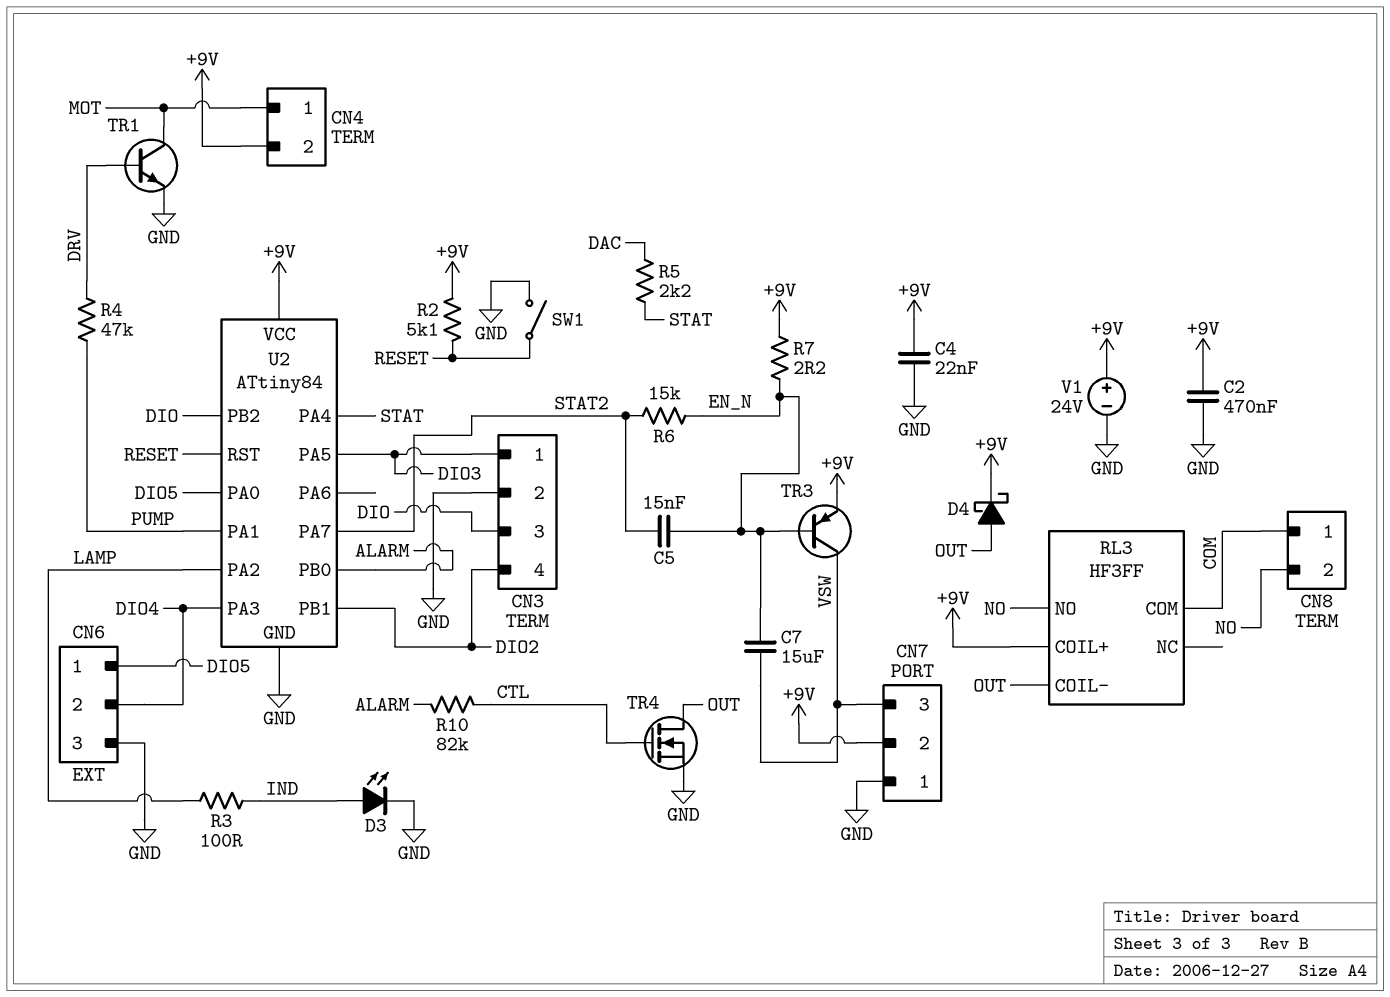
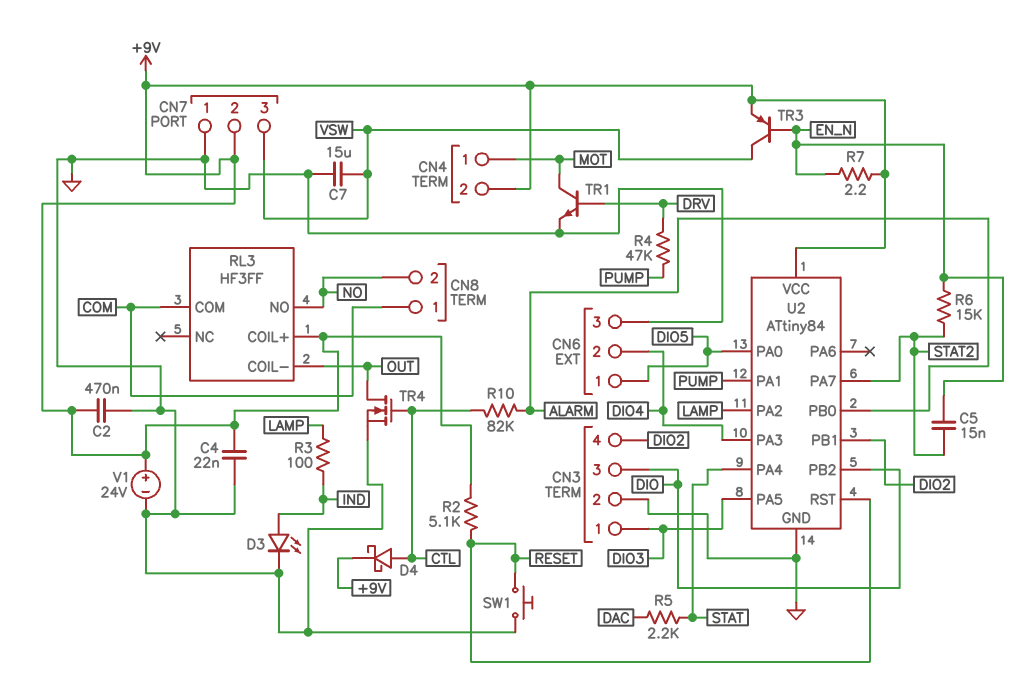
C7: 15uF (EN_N, VSW) -> 15uF (GND, VSW)
D4: schottky (A OUT, K +9V) -> schottky (A CTL, K +9V)
SW1: switch (GND, RESET) -> button (GND, RESET)

